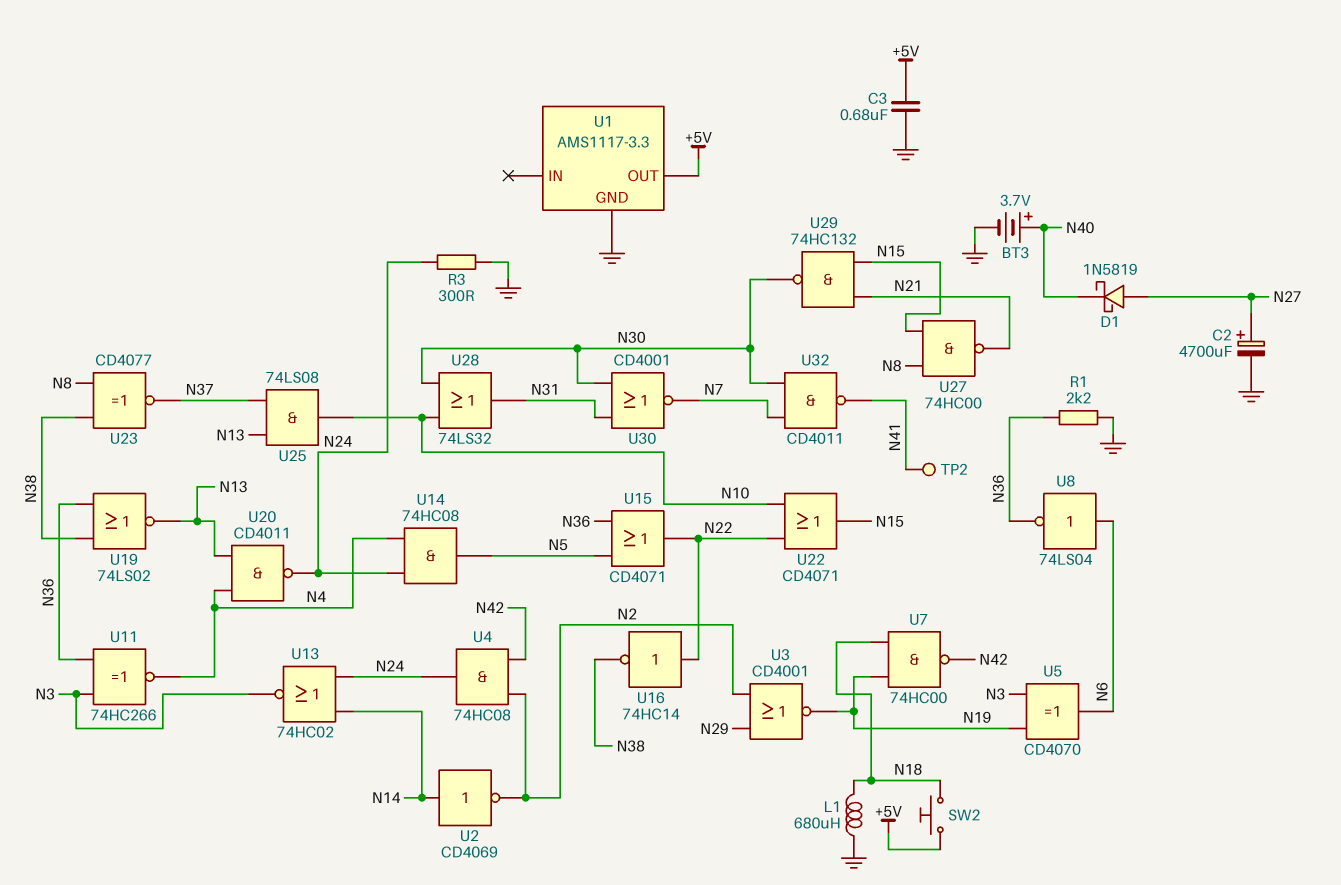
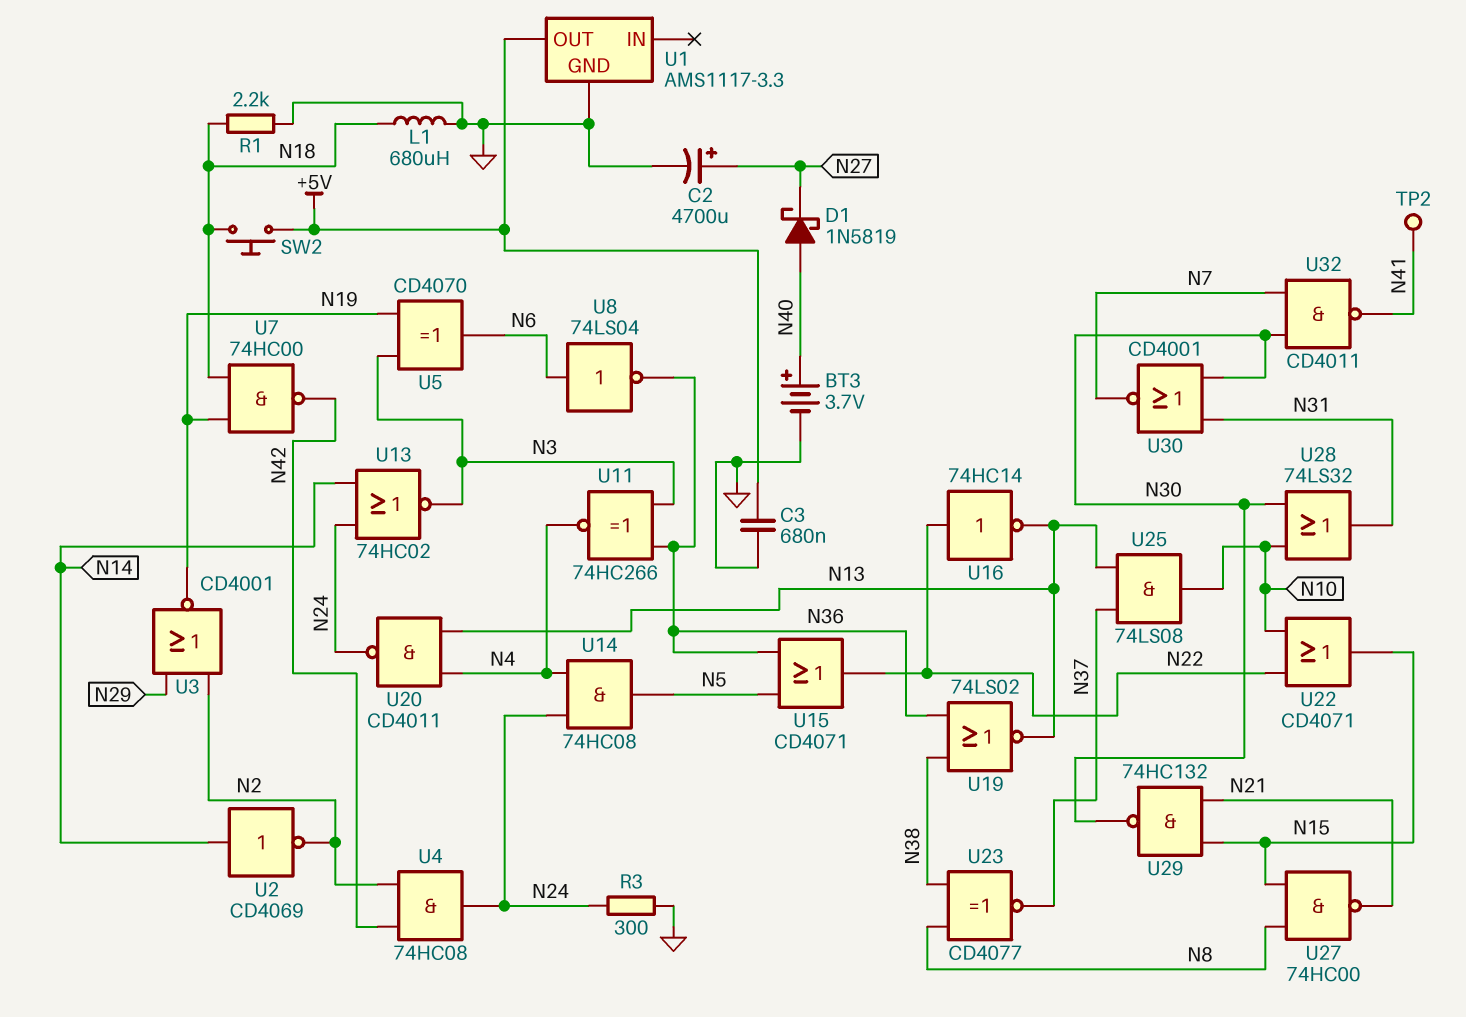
D1: schottky 1N5819 (A N27, K N40) -> schottky 1N5819 (A N40, K N27)
R1: 2.2k (GND, N36) -> 2.2k (GND, N18)
U16: NOT 74HC14 (in N22, out N38) -> NOT 74HC14 (in N22, out N13)

